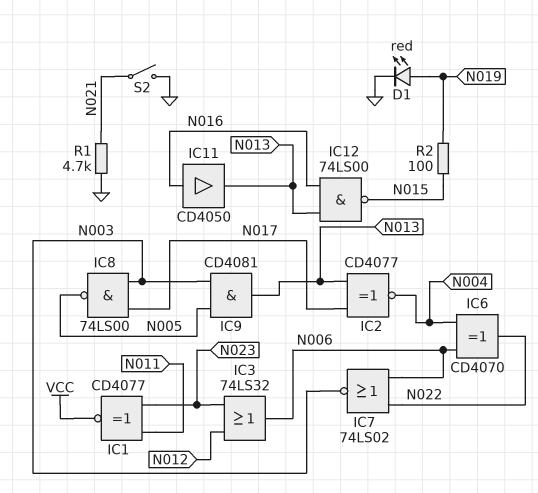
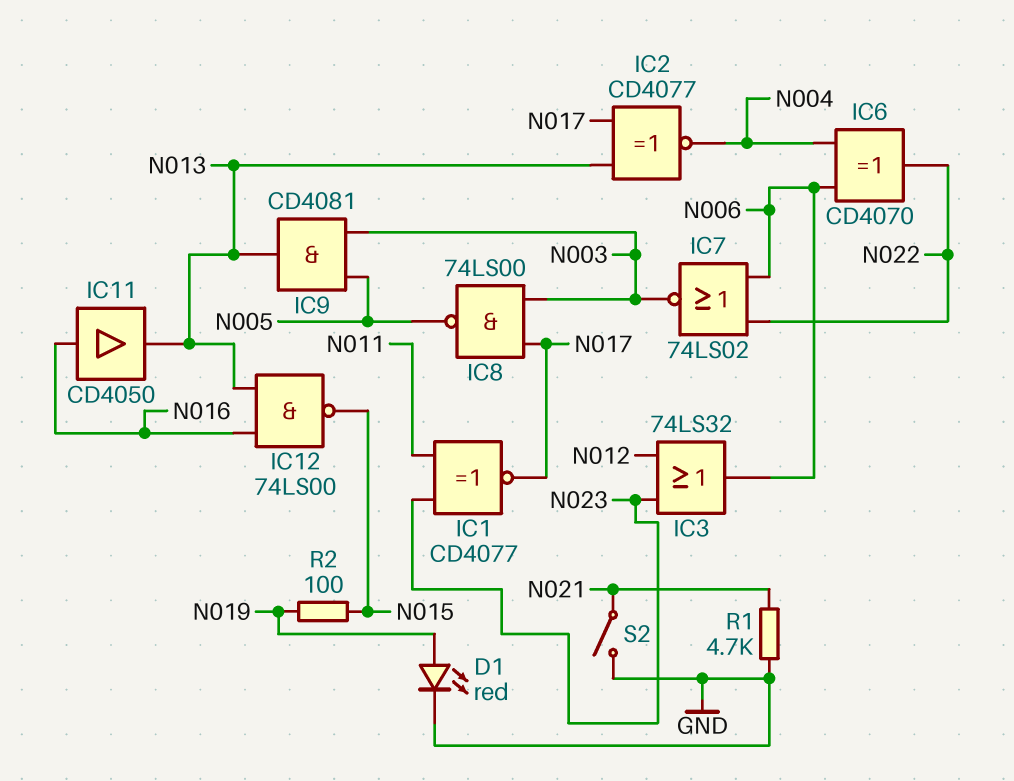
IC1: XNOR CD4077 (in N011, in N023, out VCC) -> XNOR CD4077 (in N011, in N023, out N017)

